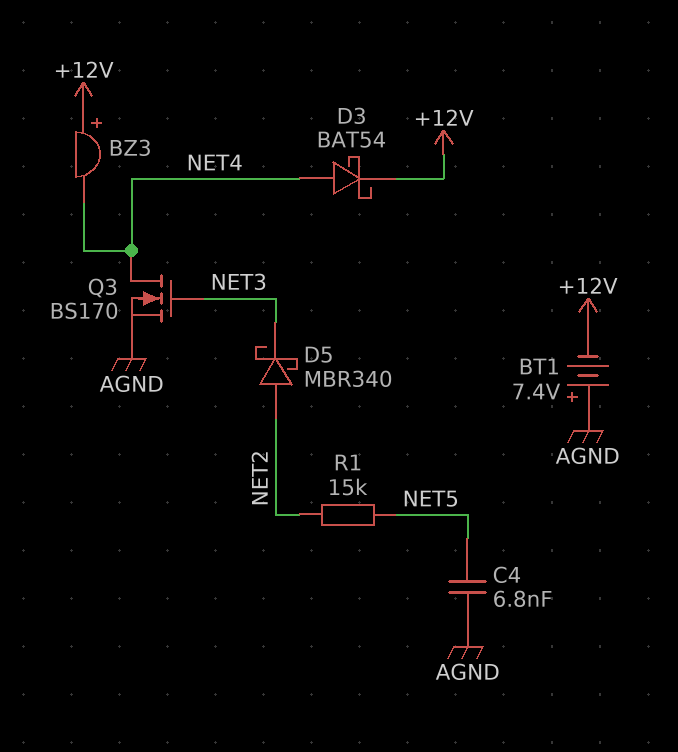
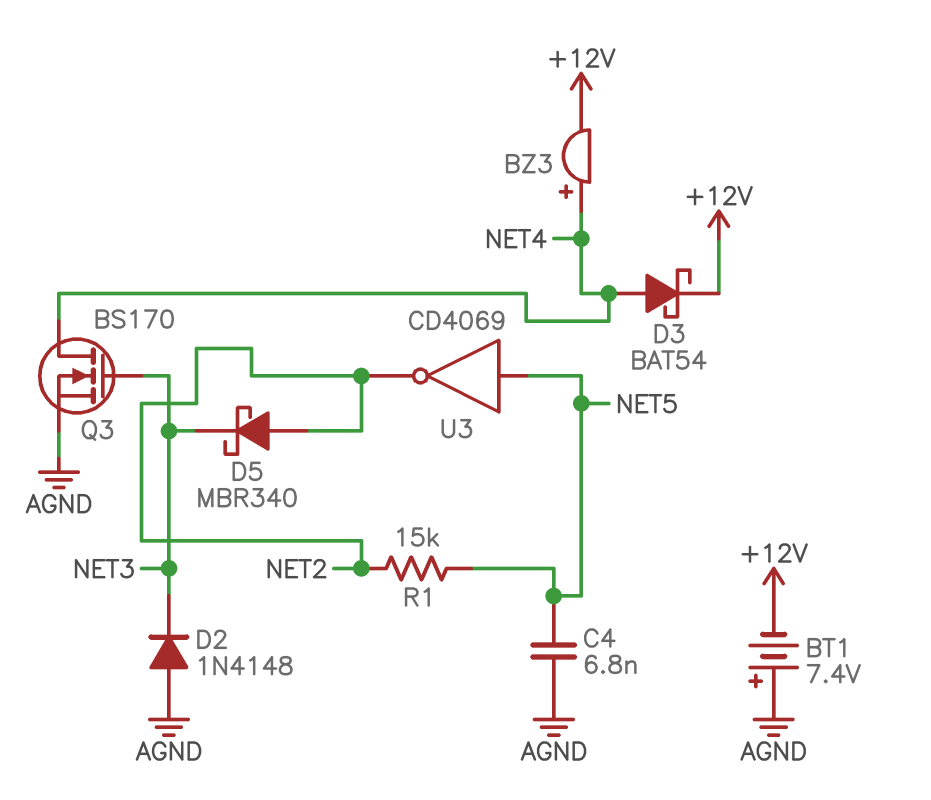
BZ3: buzzer (plus +12V, minus NET4) -> buzzer (plus NET4, minus +12V)
D2: none -> diode 1N4148 (A AGND, K NET3)
U3: none -> NOT CD4069 (in NET5, out NET2)

